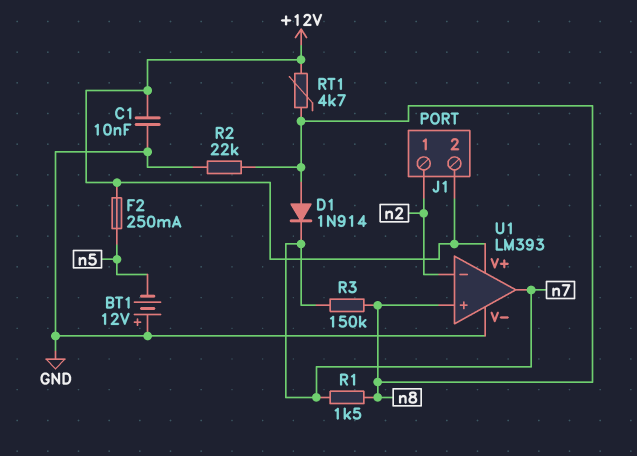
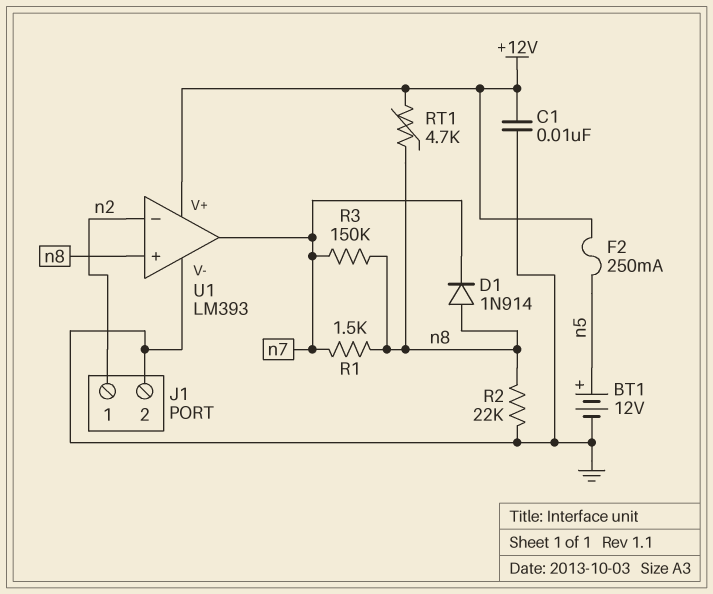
BT1: 12V (plus GND, minus n5) -> 12V (plus n5, minus GND)
J1 pin 2: +12V -> GND

